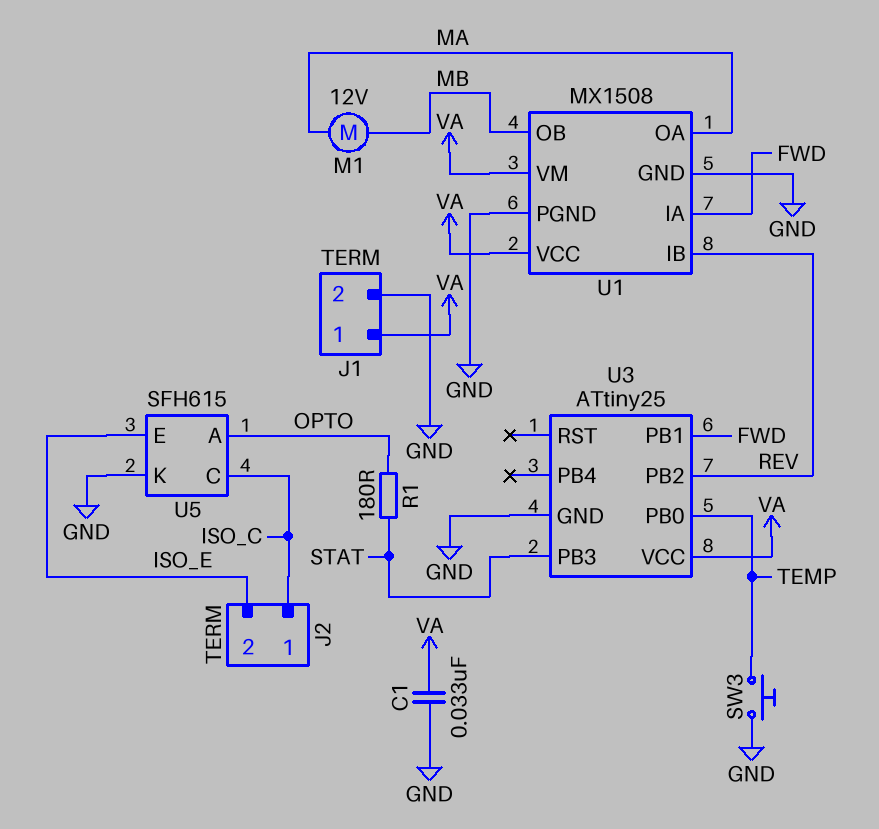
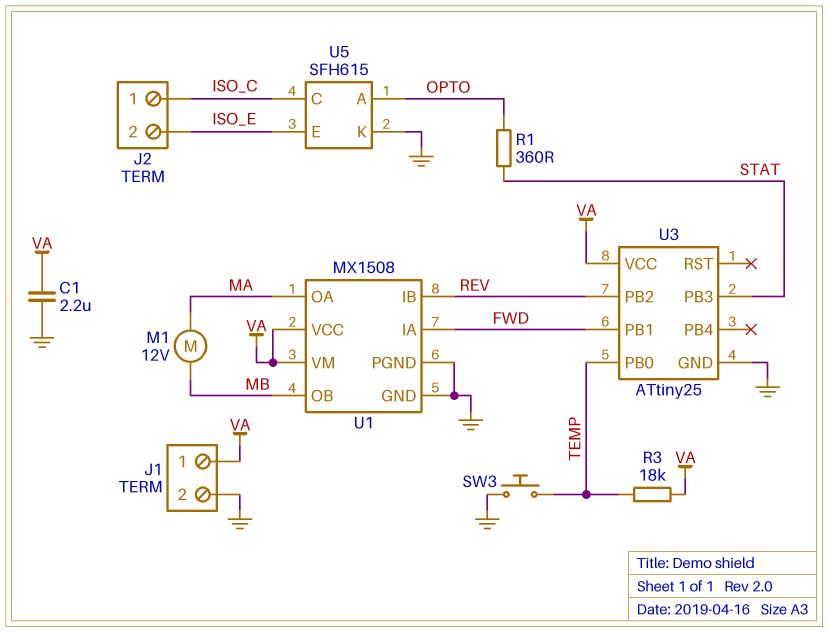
C1: 33nF (GND, VA) -> 2.2uF (GND, VA)
R1: 180 (OPTO, STAT) -> 360 (OPTO, STAT)
R3: none -> 18k (TEMP, VA)

